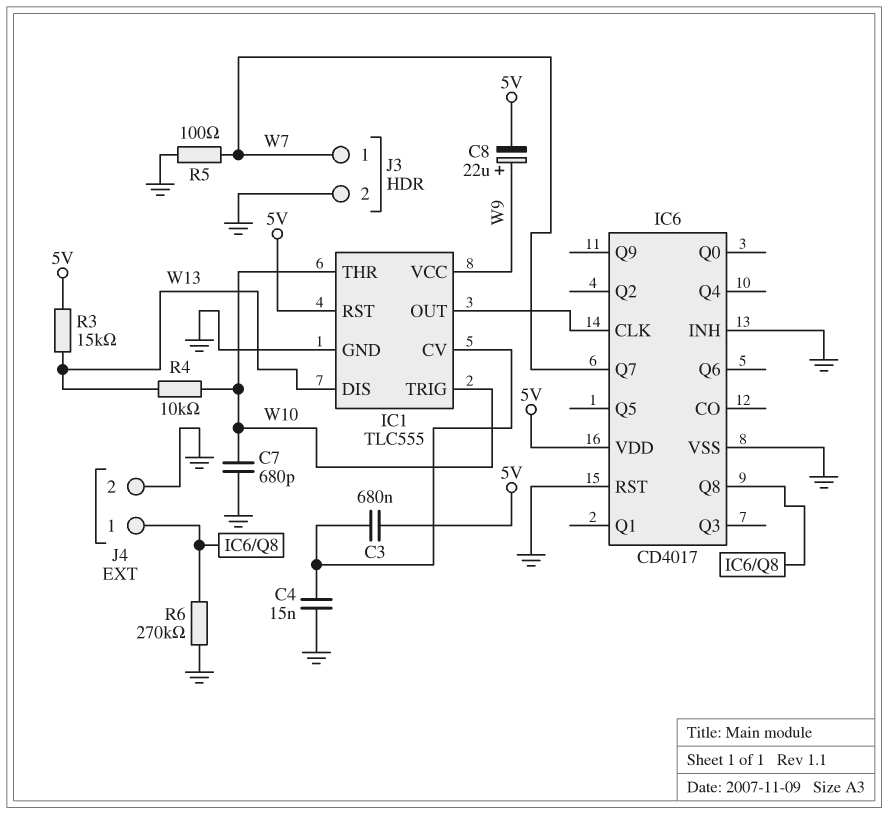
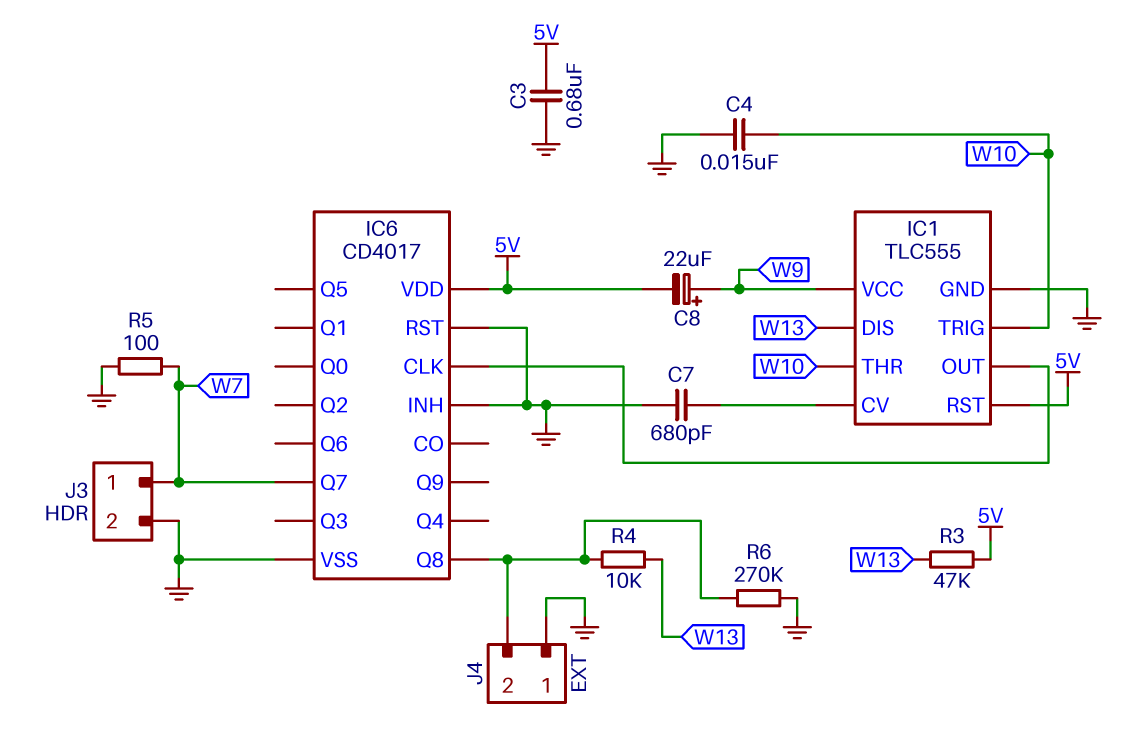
C3: 680nF (5V, IC1/CV) -> 680nF (5V, GND)
C4: 15nF (GND, IC1/CV) -> 15nF (GND, W10)
C7: 680pF (GND, W10) -> 680pF (GND, IC1/CV)
J4 pin 1: IC6/Q8 -> GND
J4 pin 2: GND -> IC6/Q8
R3: 15k (5V, W13) -> 47k (5V, W13)
R4: 10k (W10, W13) -> 10k (IC6/Q8, W13)

